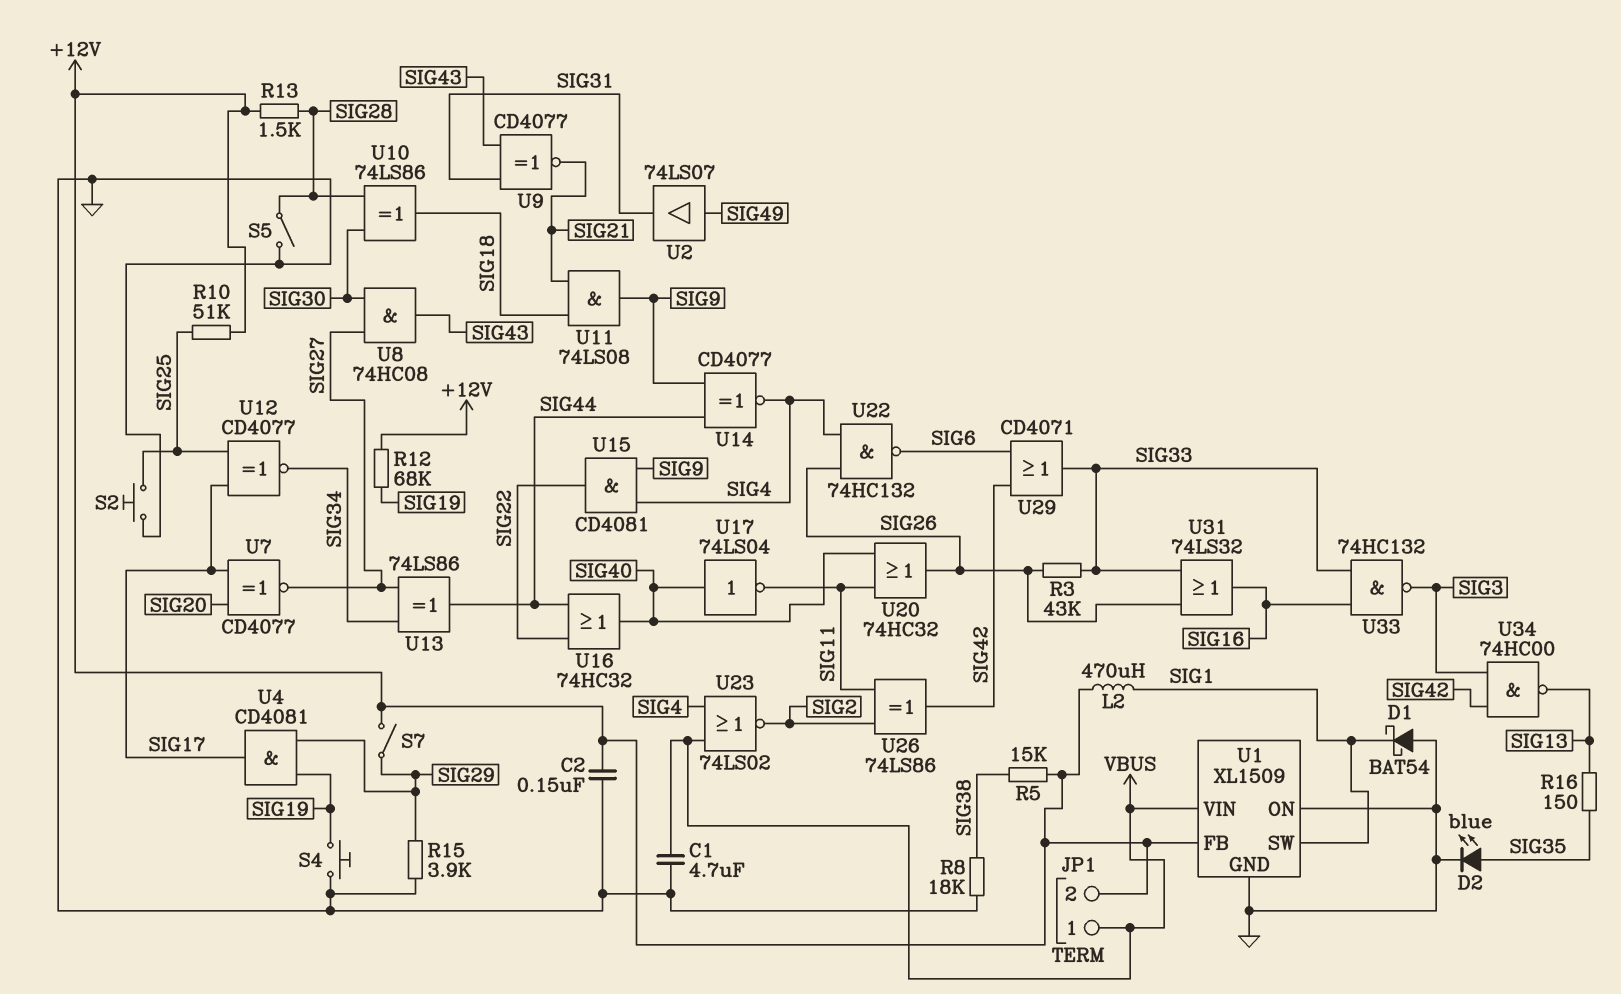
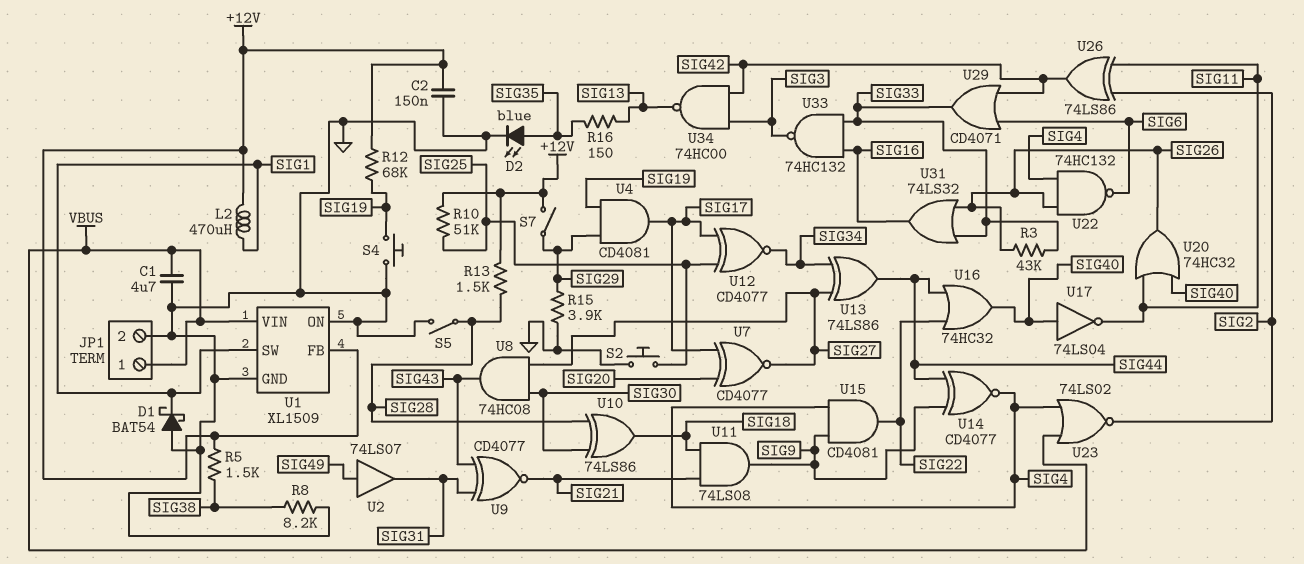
JP1 pin 2: +12V -> GND
R5: 15k (+12V, SIG38) -> 1.5k (+12V, SIG38)
R8: 18k (GND, SIG38) -> 8.2k (GND, SIG38)

